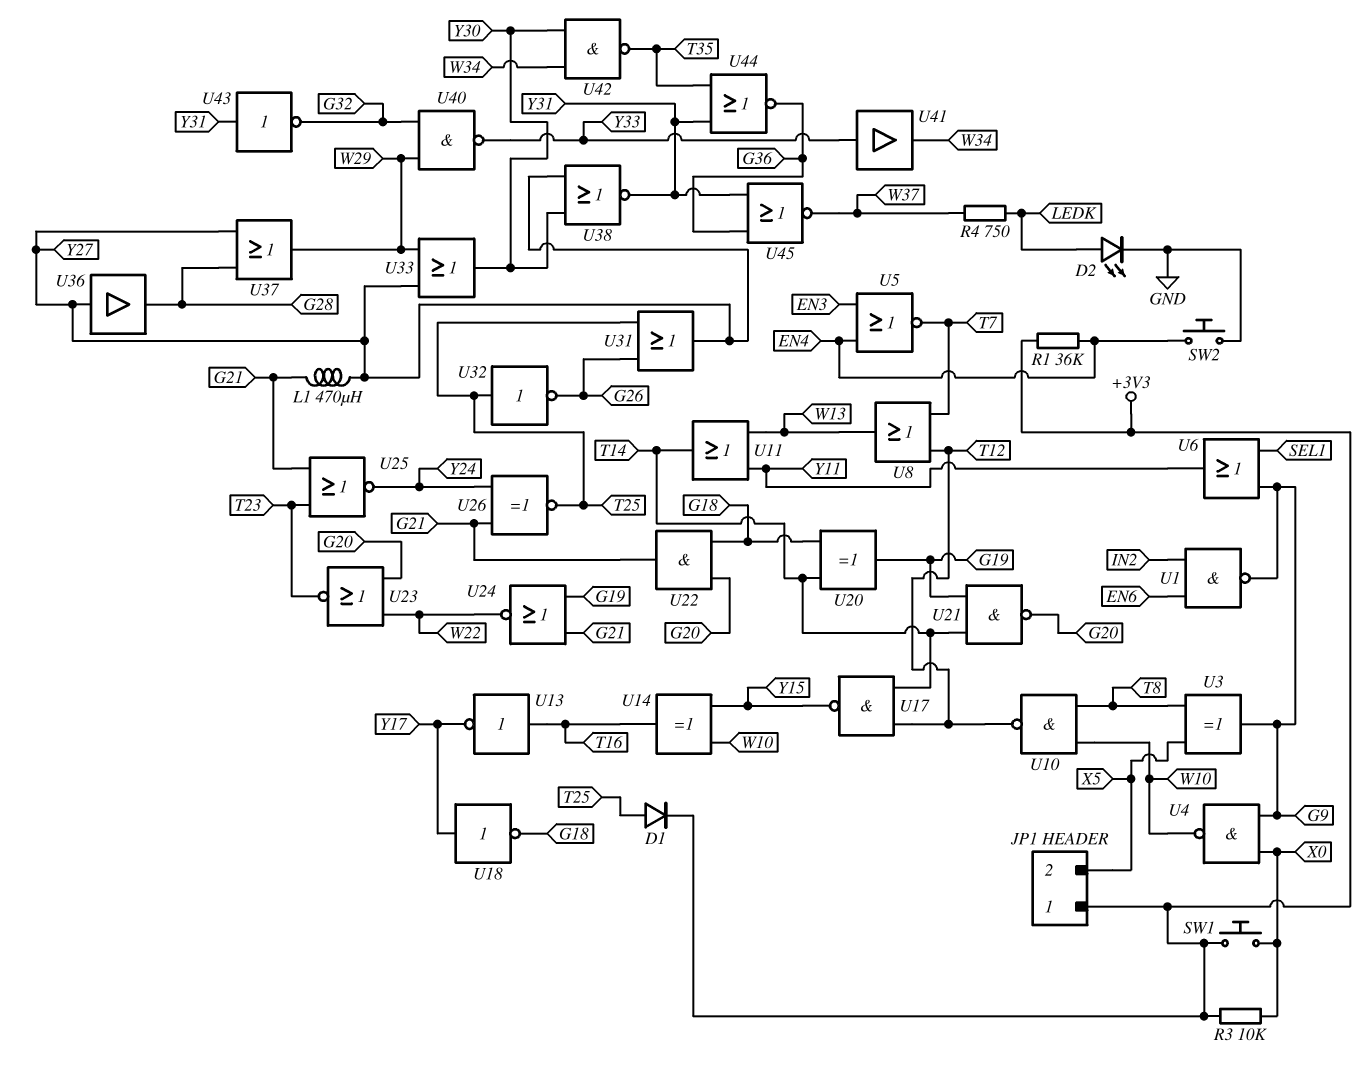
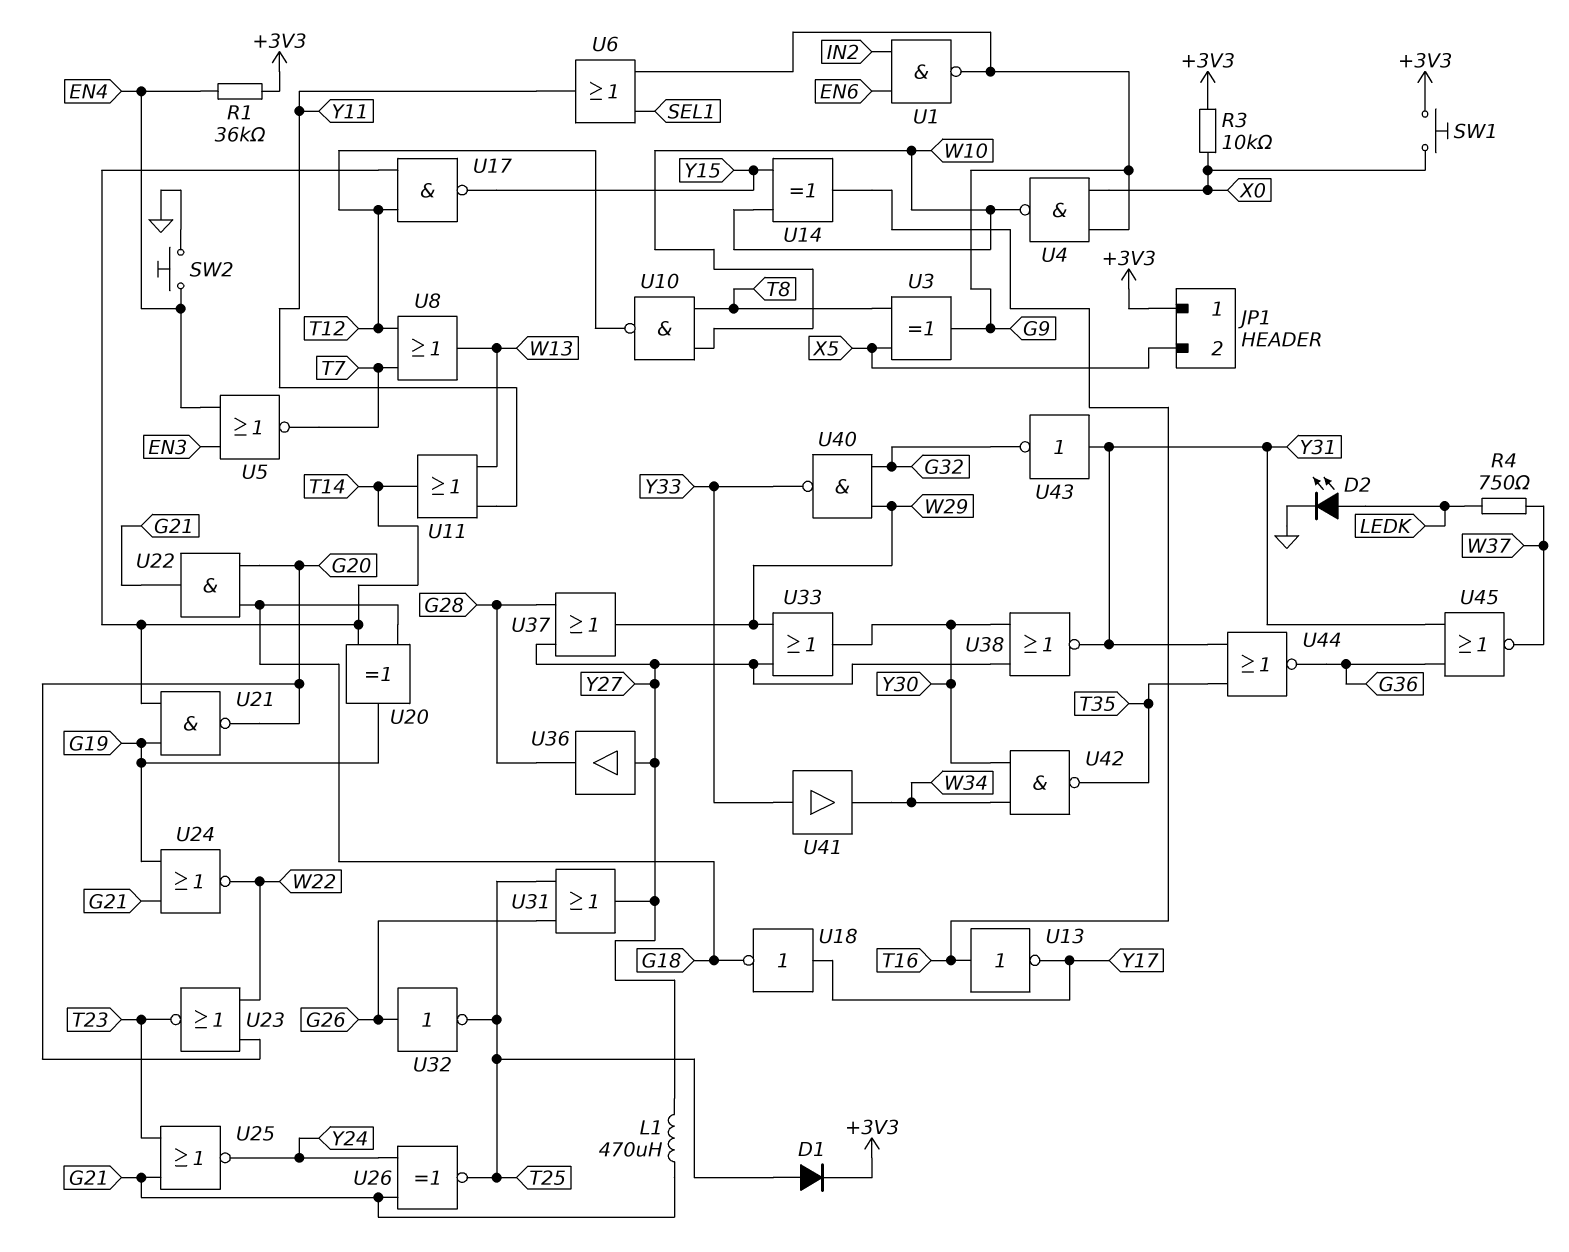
U32: NOT (in T25, out G26) -> NOT (in G26, out T25)

